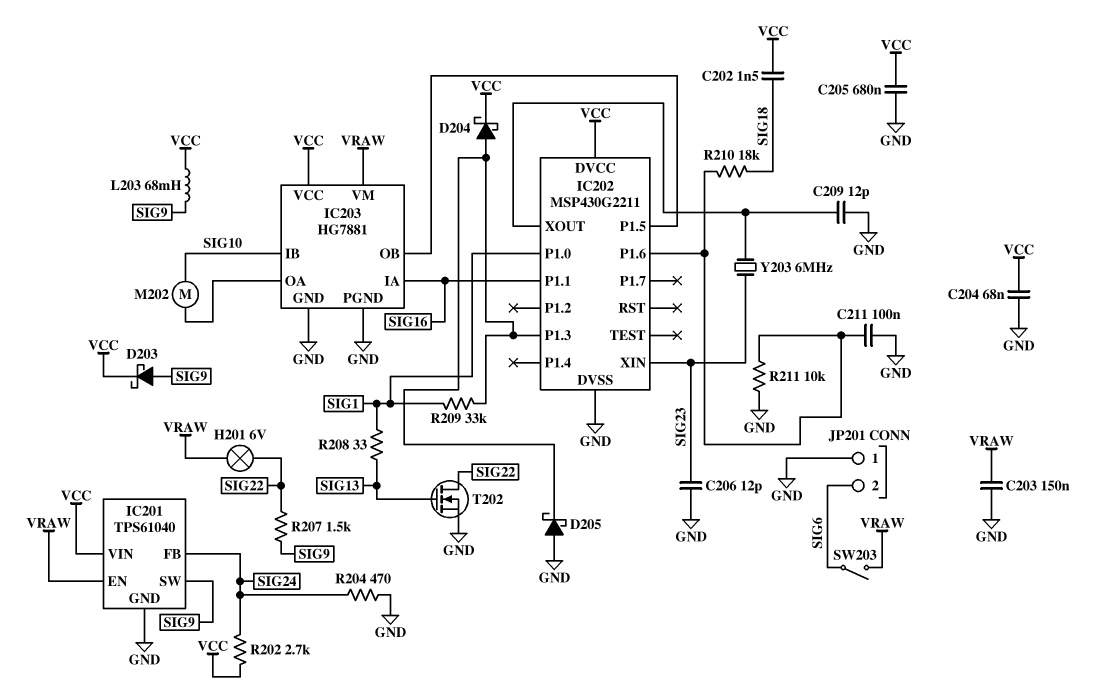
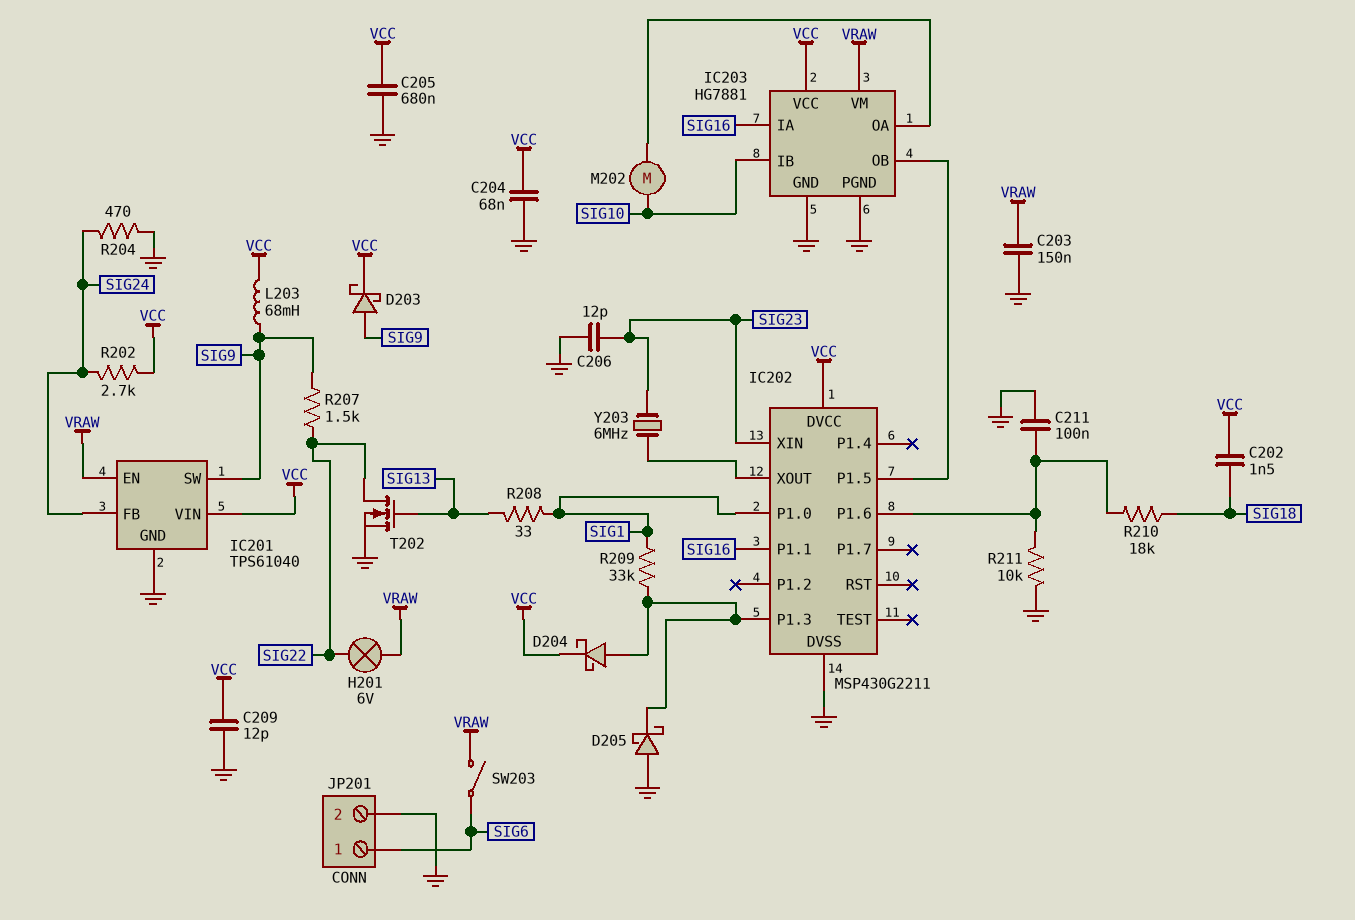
C209: 12pF (GND, IC202/XOUT) -> 12pF (GND, VCC)
JP201 pin 1: GND -> SIG6
JP201 pin 2: SIG6 -> GND

